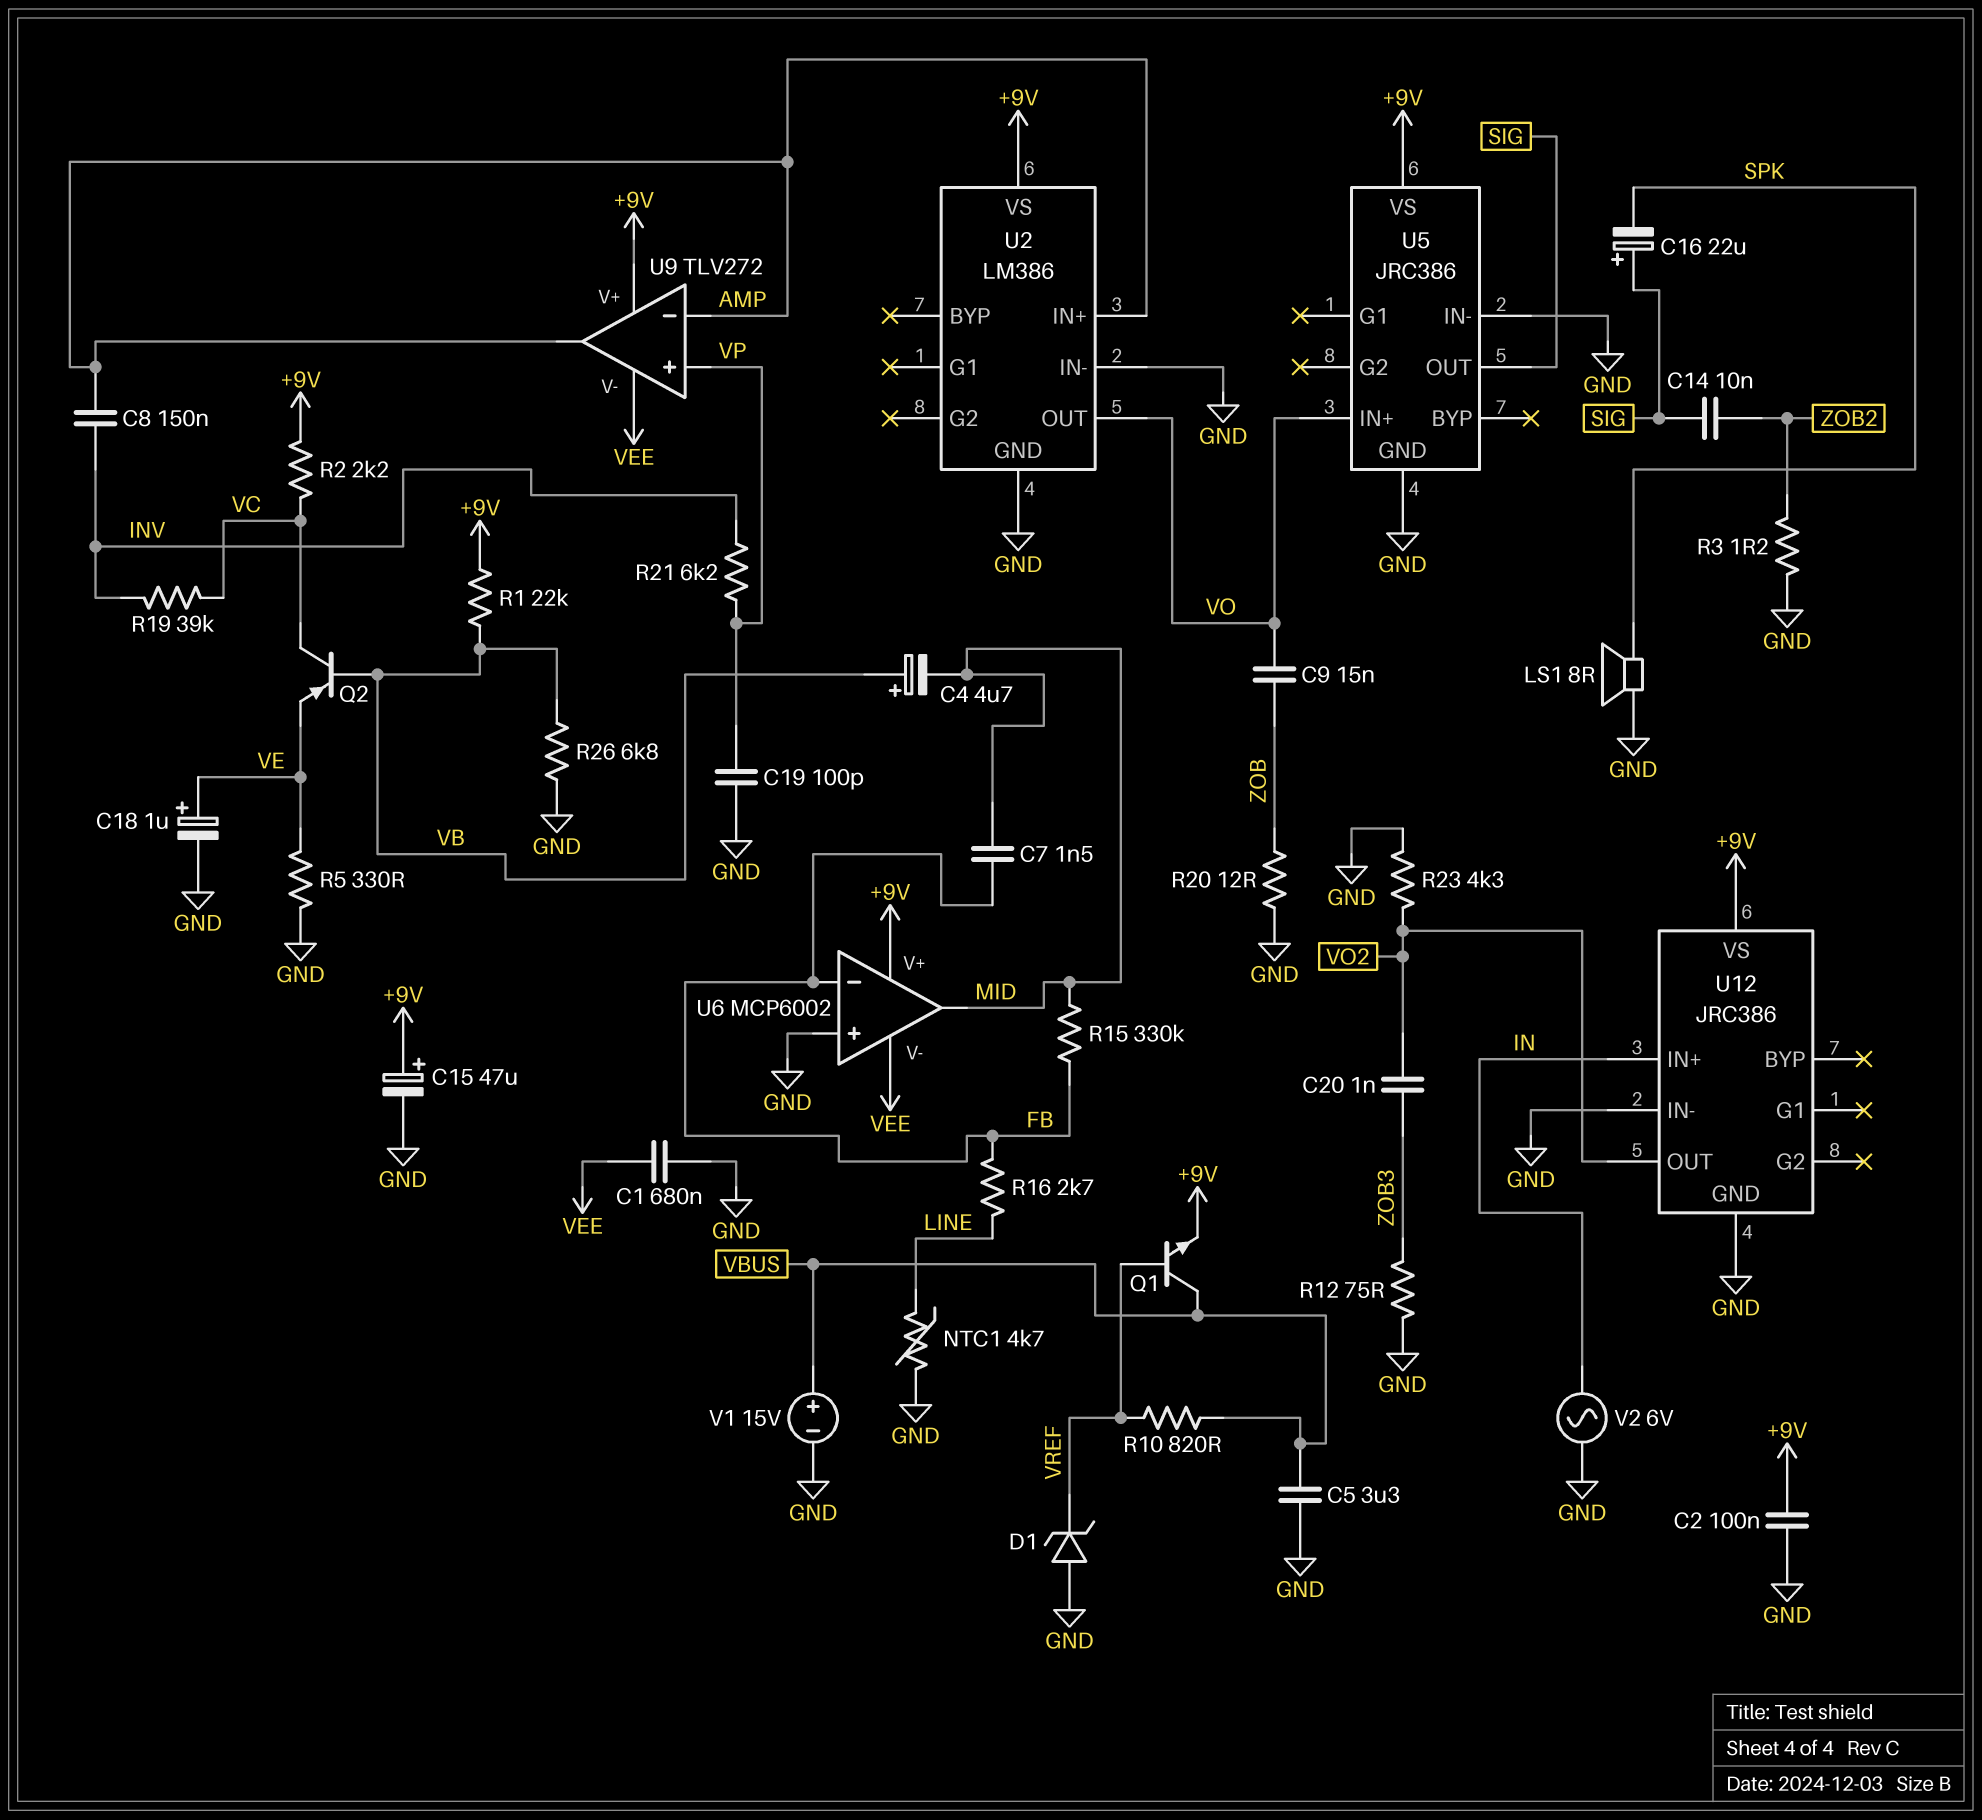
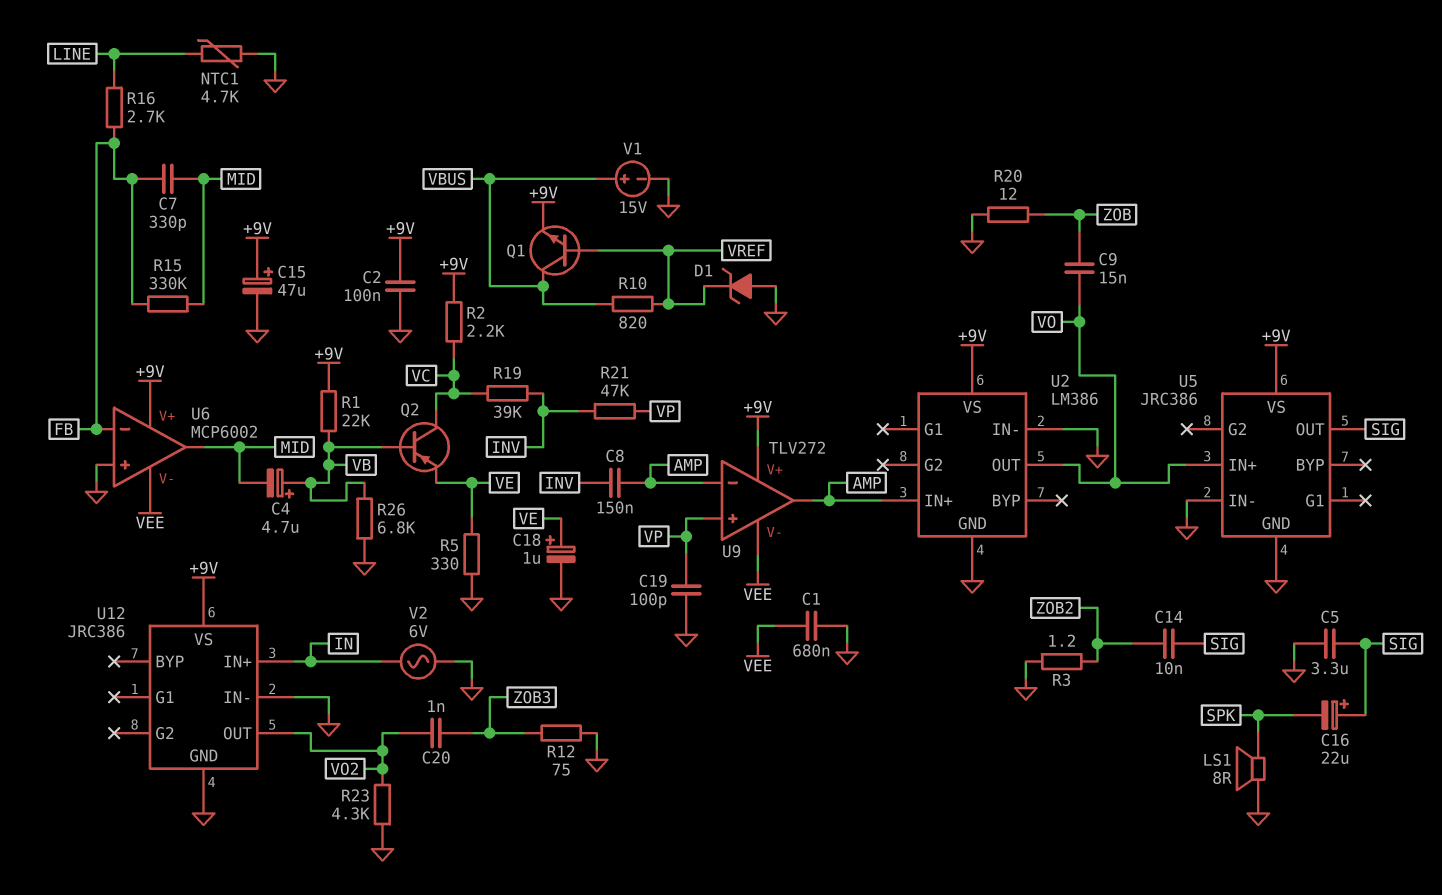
C5: 3.3uF (GND, VBUS) -> 3.3uF (GND, SIG)
C7: 1.5nF (FB, MID) -> 330pF (FB, MID)
R21: 6.2k (INV, VP) -> 47k (INV, VP)

